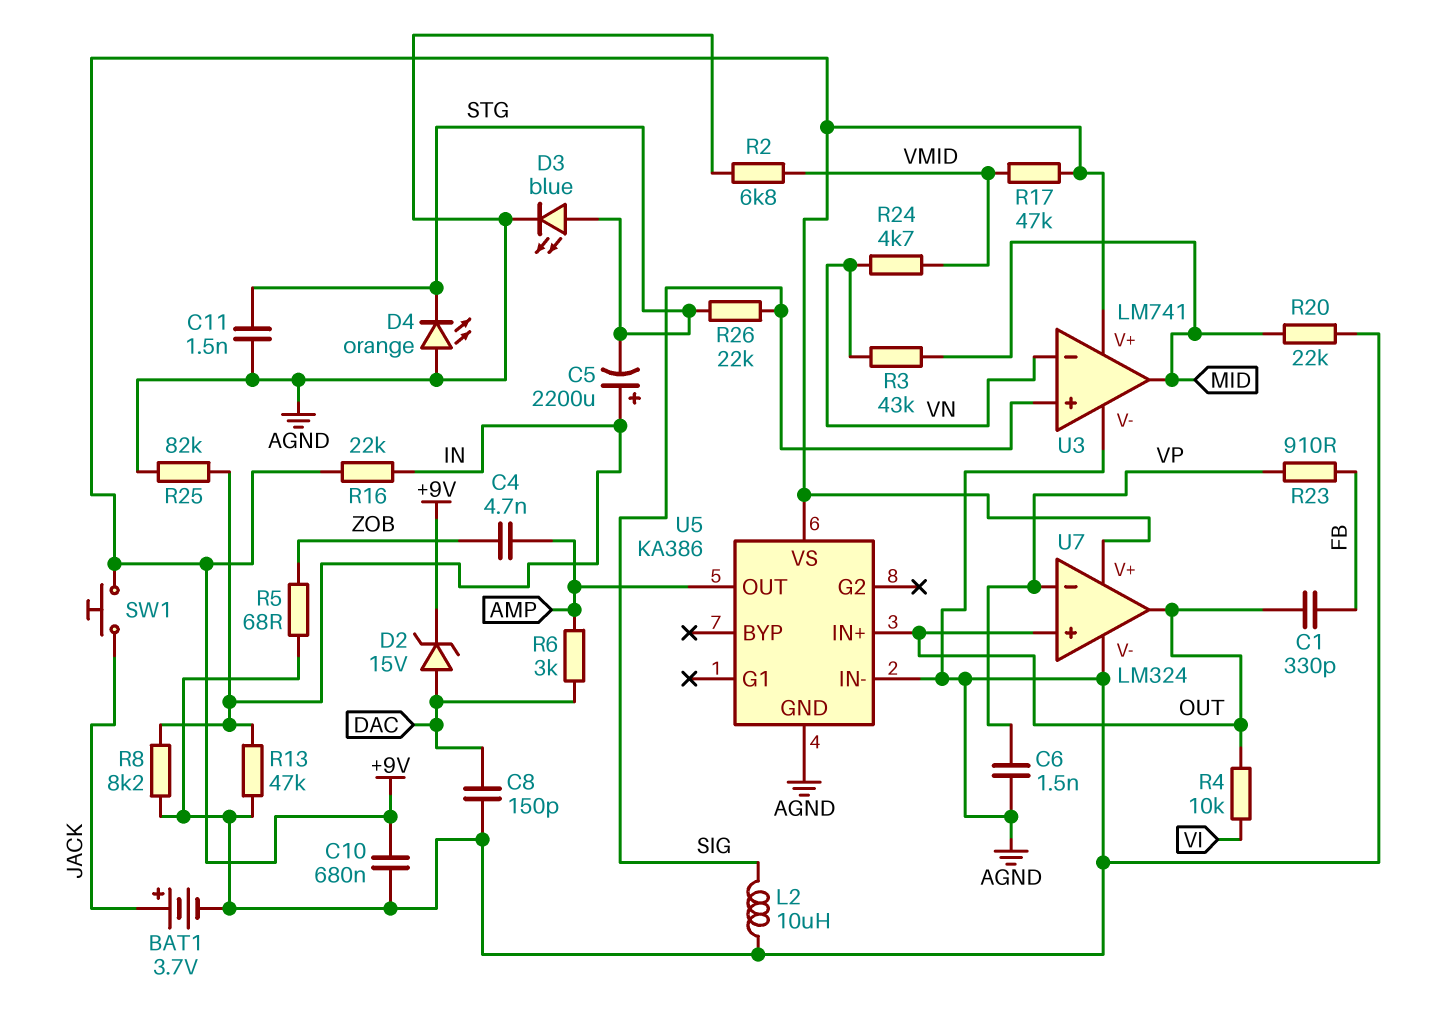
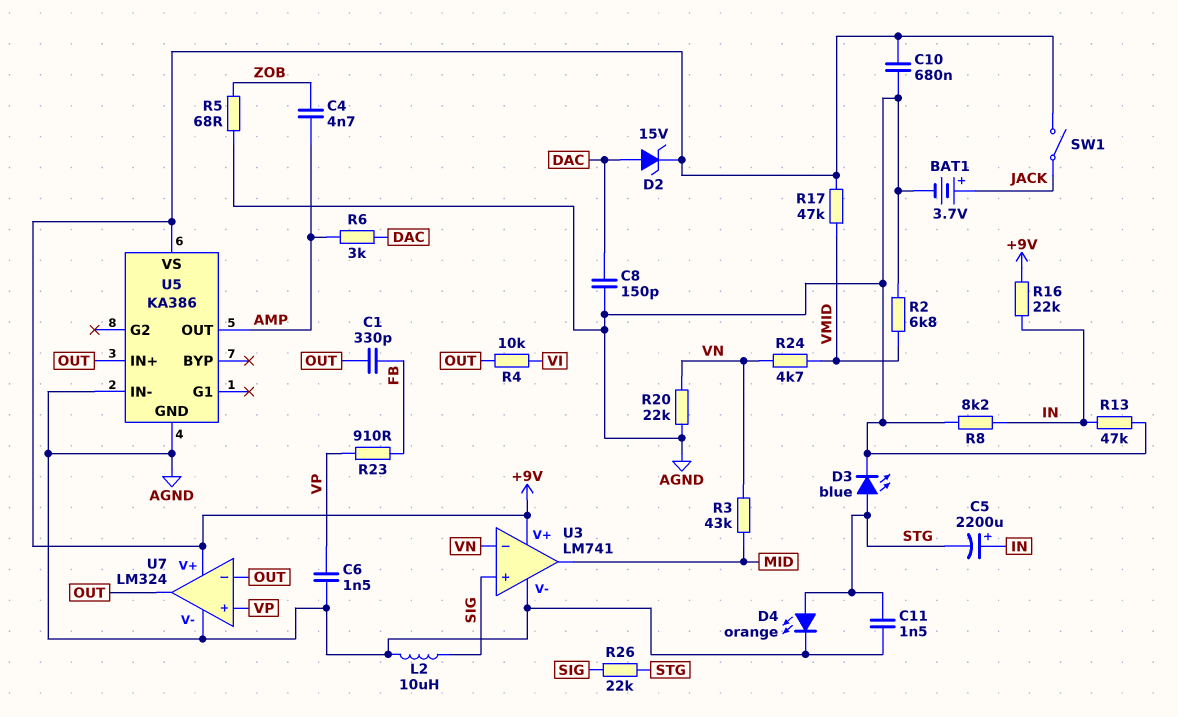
D4: LED orange (A AGND, K STG) -> LED orange (A STG, K AGND)
R20: 22k (AGND, MID) -> 22k (AGND, VN)
R25: 82k (AGND, IN) -> none
SW1: button (+9V, JACK) -> switch (+9V, JACK)
U7 pin in+: OUT -> VP
U7 pin in-: VP -> OUT

